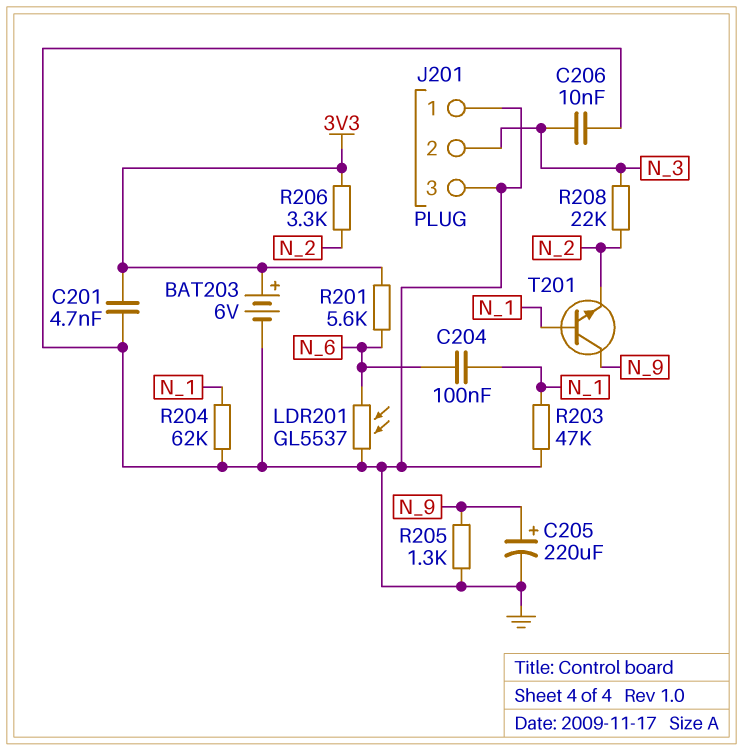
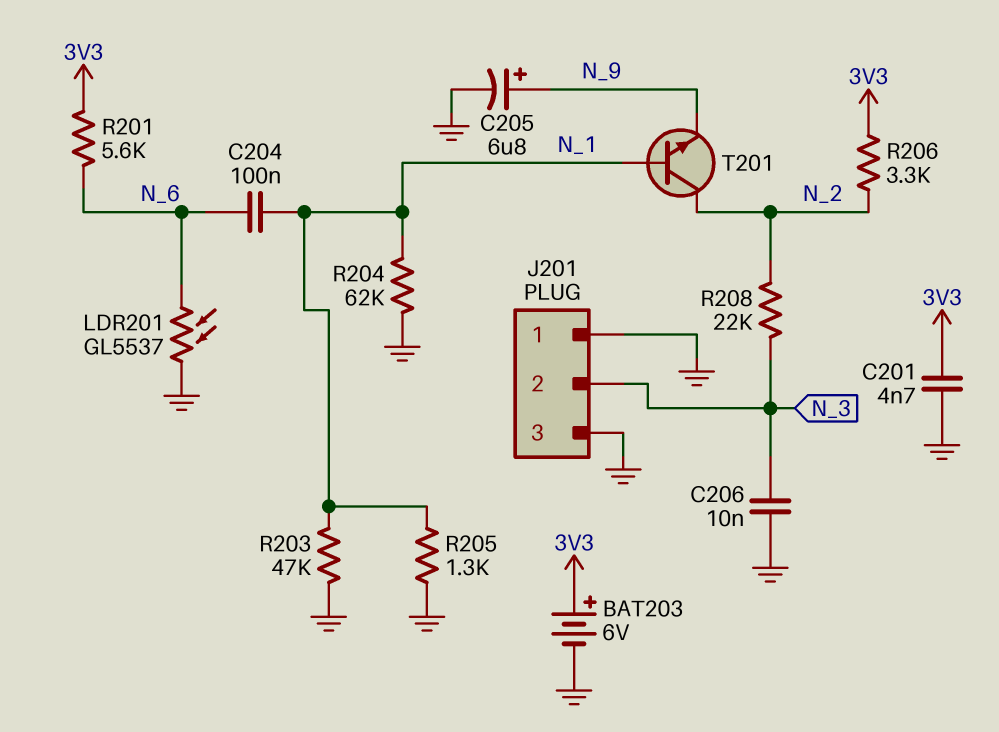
C205: 220uF (plus N_9, minus GND) -> 6.8uF (plus N_9, minus GND)
R205: 1.3k (GND, N_9) -> 1.3k (GND, N_1)
T201: NPN (B N_1, C N_9, E N_2) -> NPN (B N_1, C N_2, E N_9)

